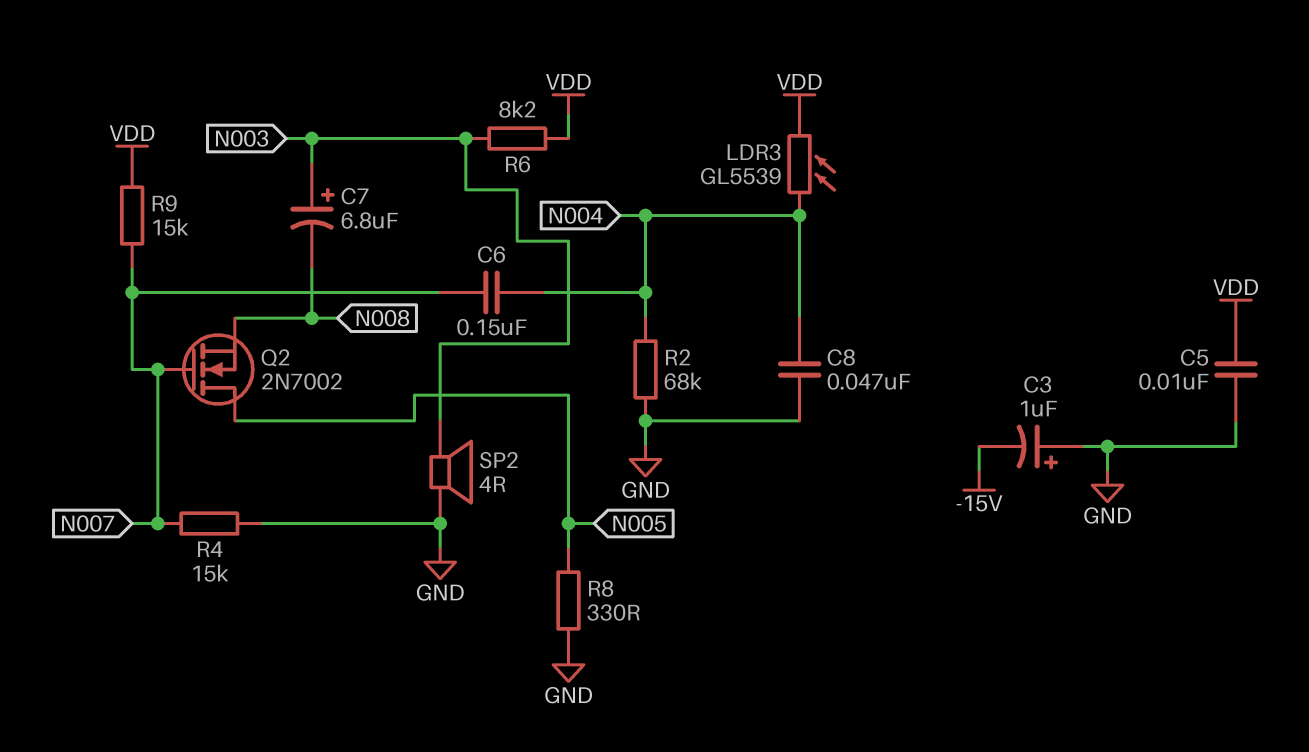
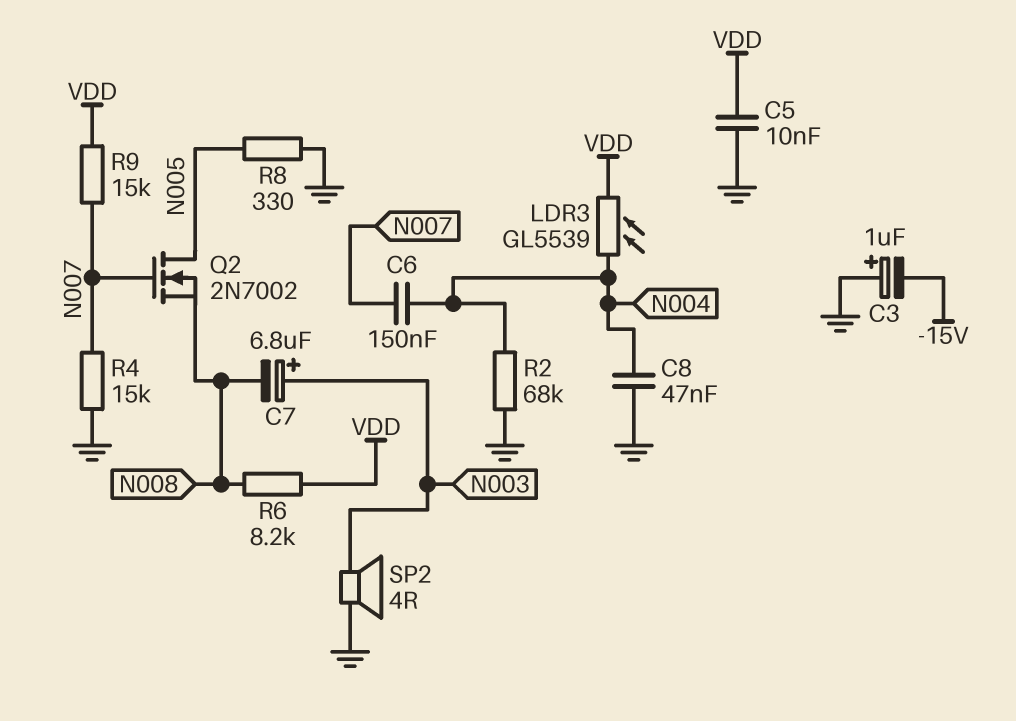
R6: 8.2k (N003, VDD) -> 8.2k (N008, VDD)

